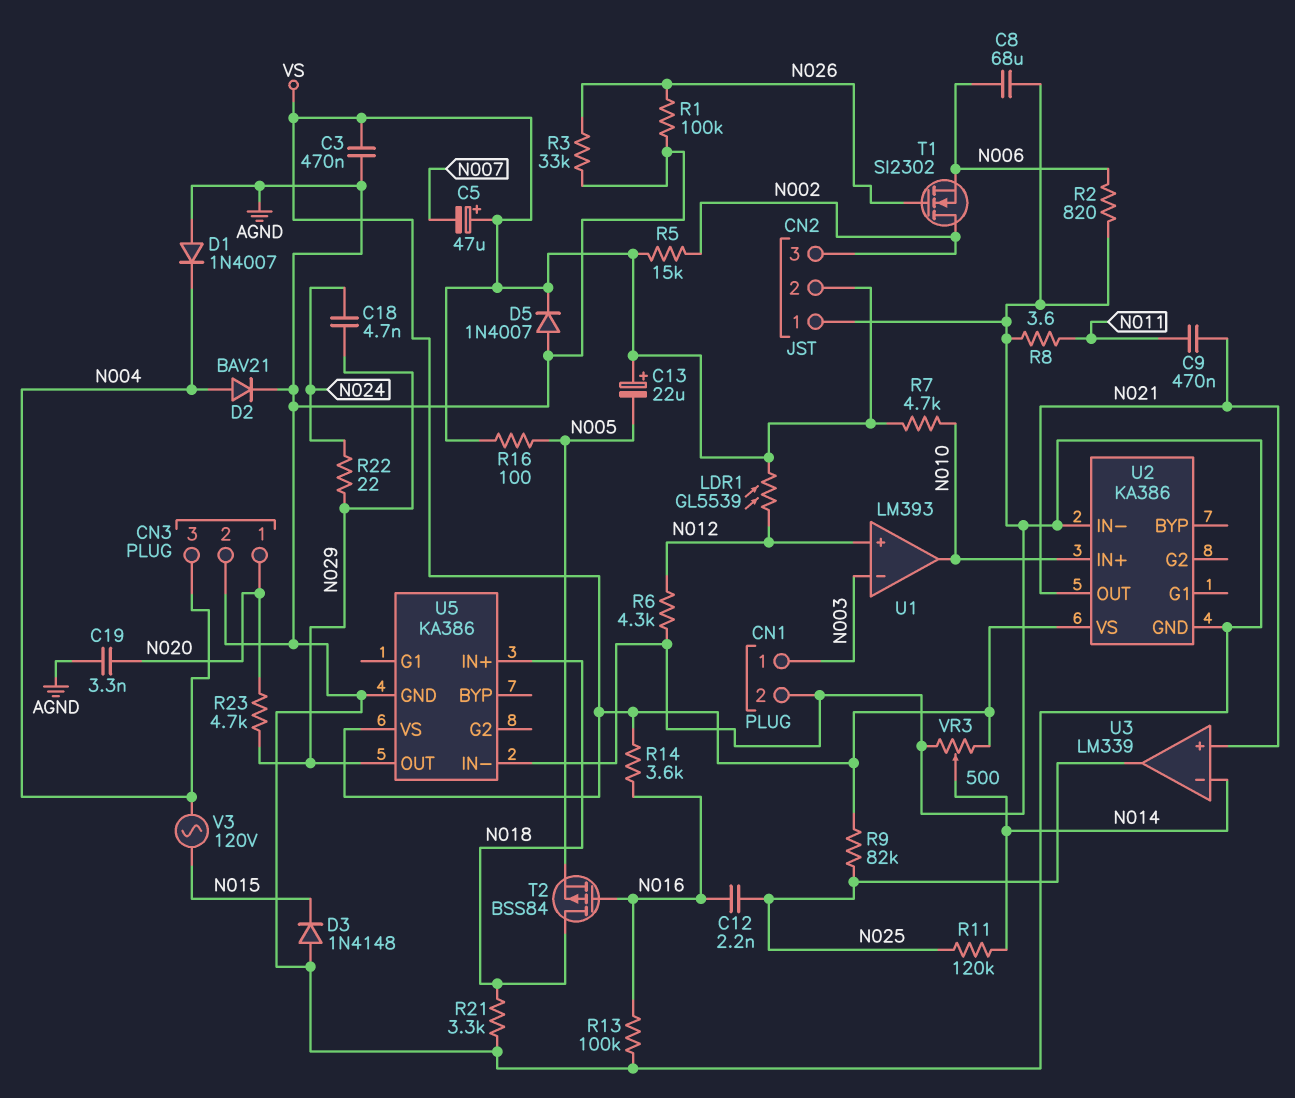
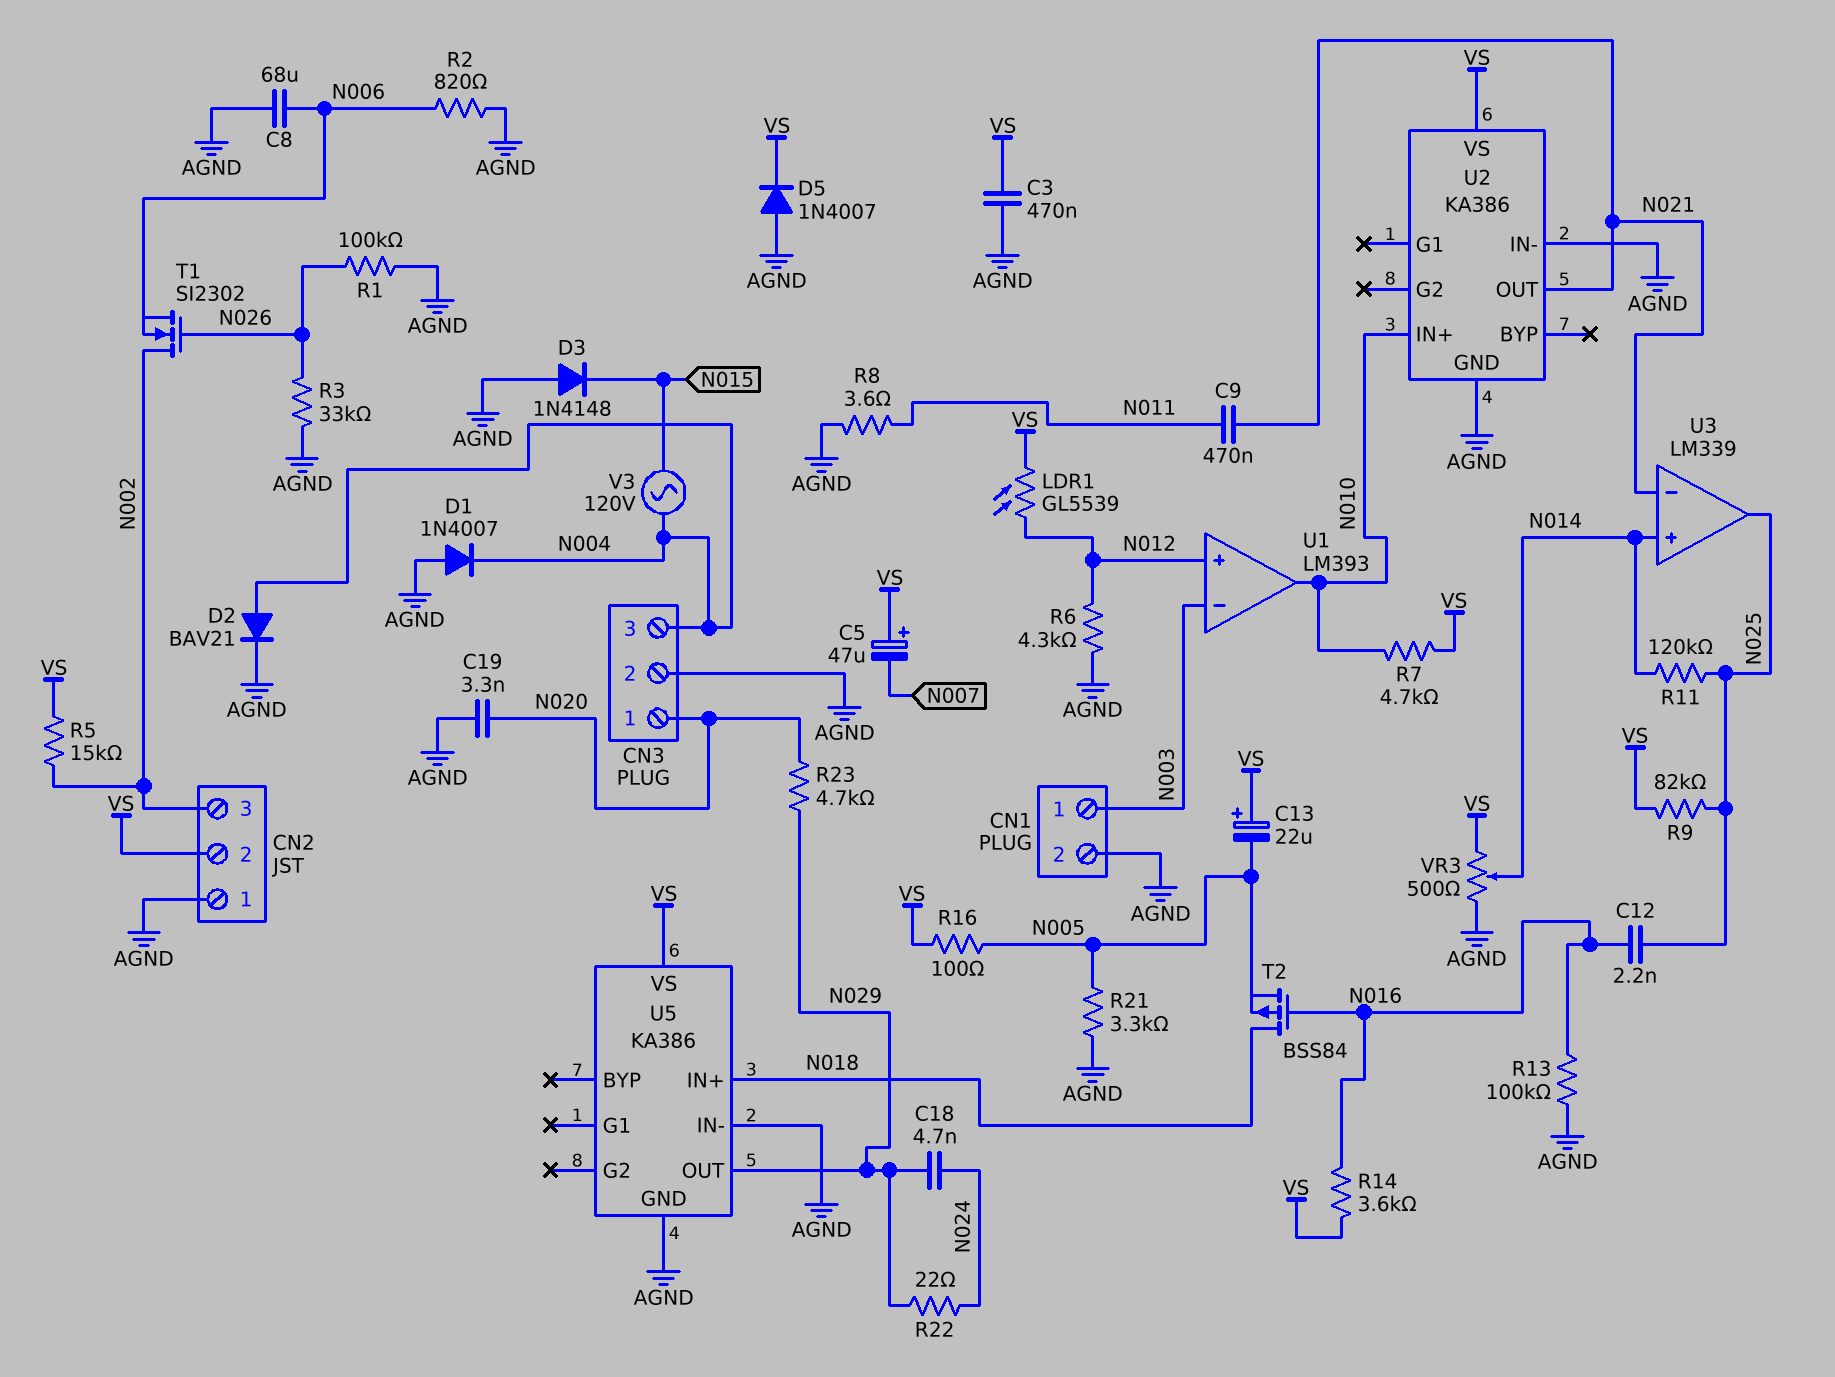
R21: 3.3k (AGND, N018) -> 3.3k (AGND, N005)
U3 pin in+: N021 -> N014
U3 pin in-: N014 -> N021

